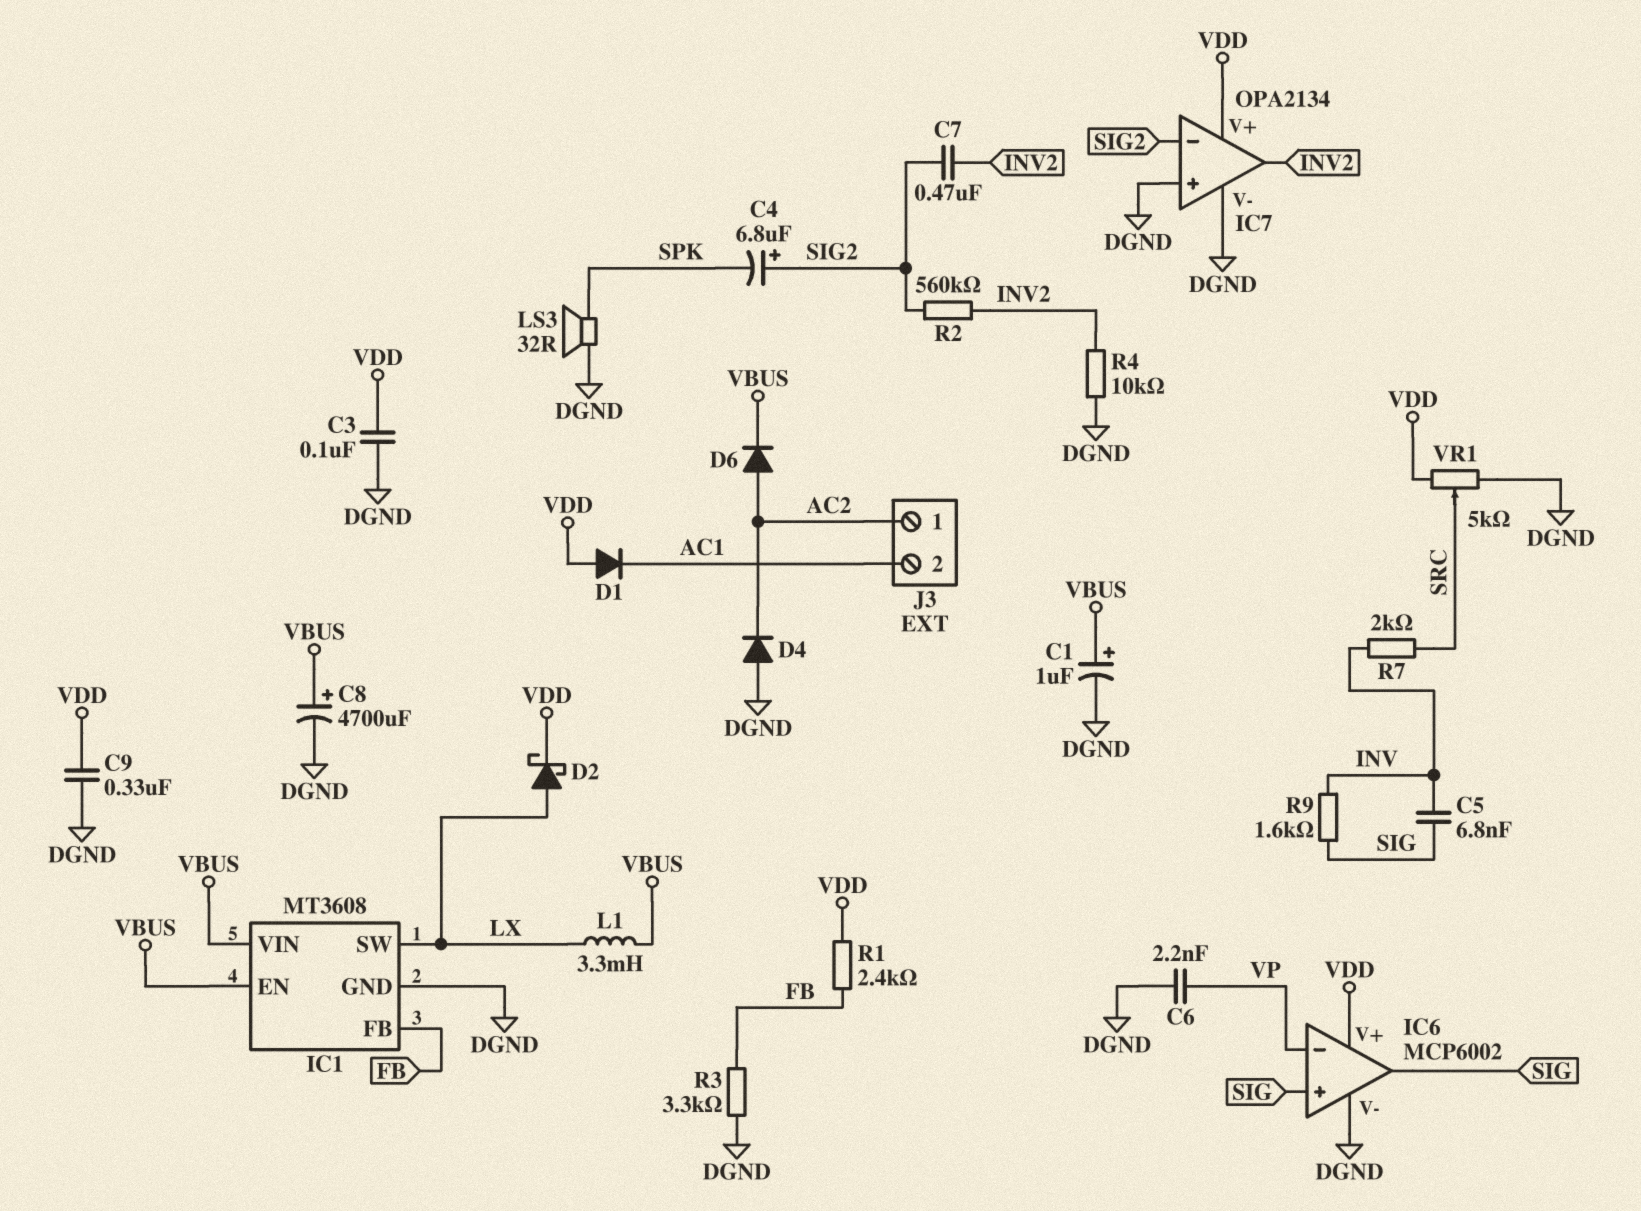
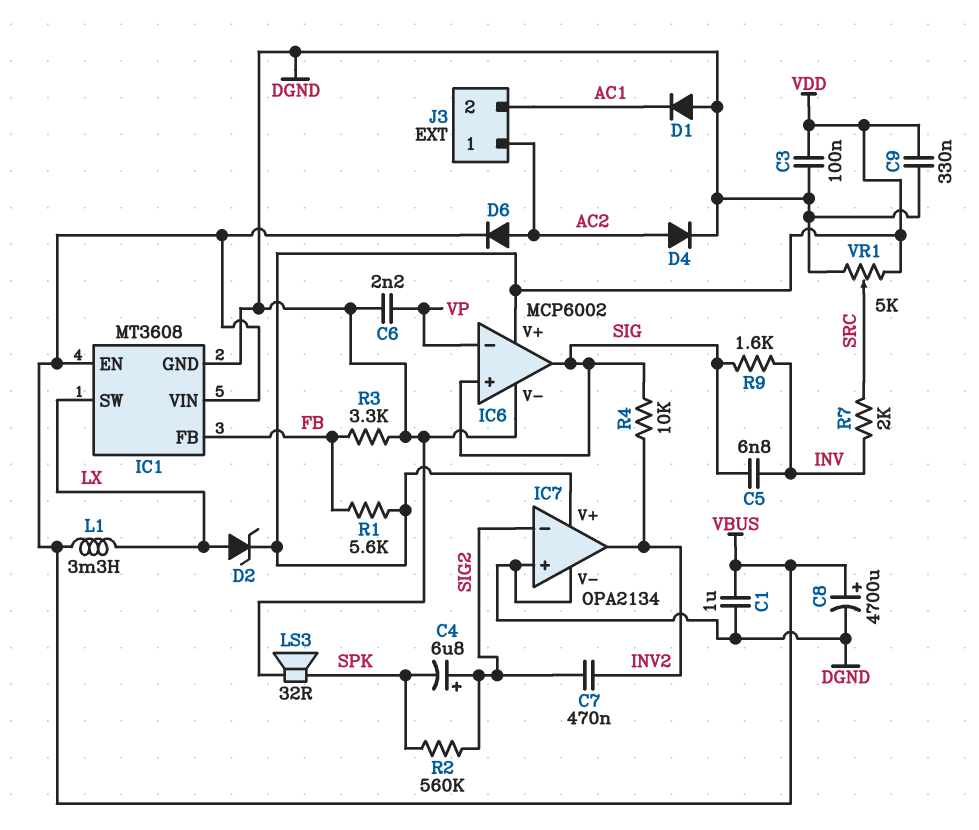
C1: 1uF (plus VBUS, minus DGND) -> 1uF (DGND, VBUS)
D1: diode (A VDD, K AC1) -> diode (A DGND, K AC1)
D2: schottky (A LX, K VDD) -> zener (A LX, K VDD)
D4: diode (A DGND, K AC2) -> diode (A AC2, K DGND)
R1: 2.4k (FB, VDD) -> 5.6k (FB, VDD)
R2: 560k (INV2, SIG2) -> 560k (SIG2, SPK)
R4: 10k (DGND, INV2) -> 10k (INV2, SIG)

